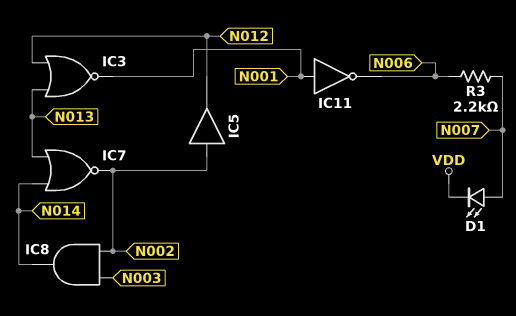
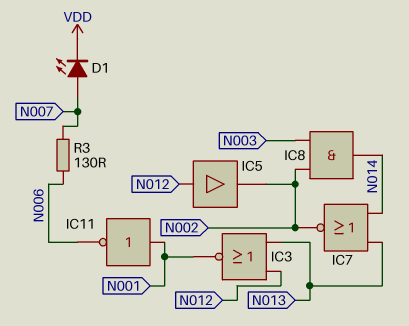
IC5: buffer (in N002, out N012) -> buffer (in N012, out N002)
R3: 2.2k (N006, N007) -> 130 (N006, N007)

